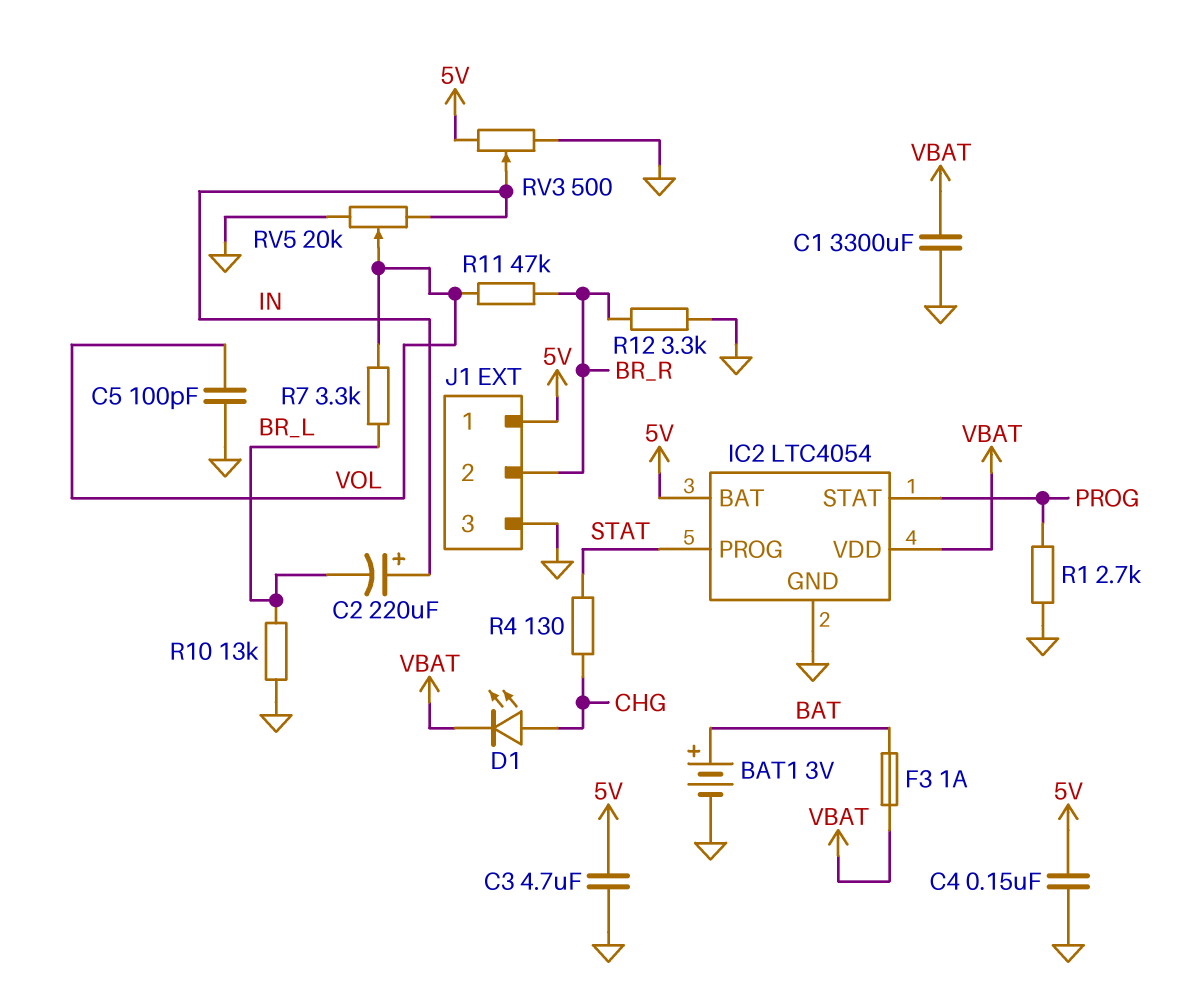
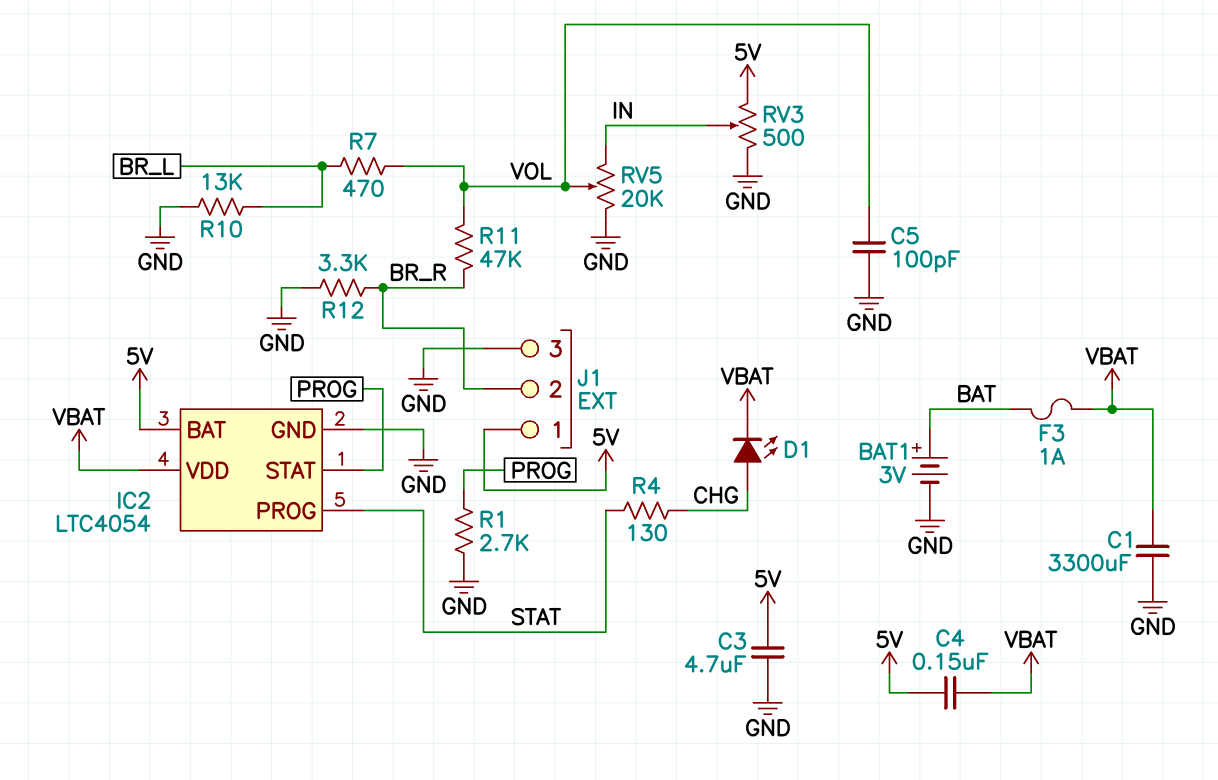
C2: 220uF (plus IN, minus BR_L) -> none
C4: 150nF (5V, GND) -> 150nF (5V, VBAT)
R7: 3.3k (BR_L, VOL) -> 470 (BR_L, VOL)

